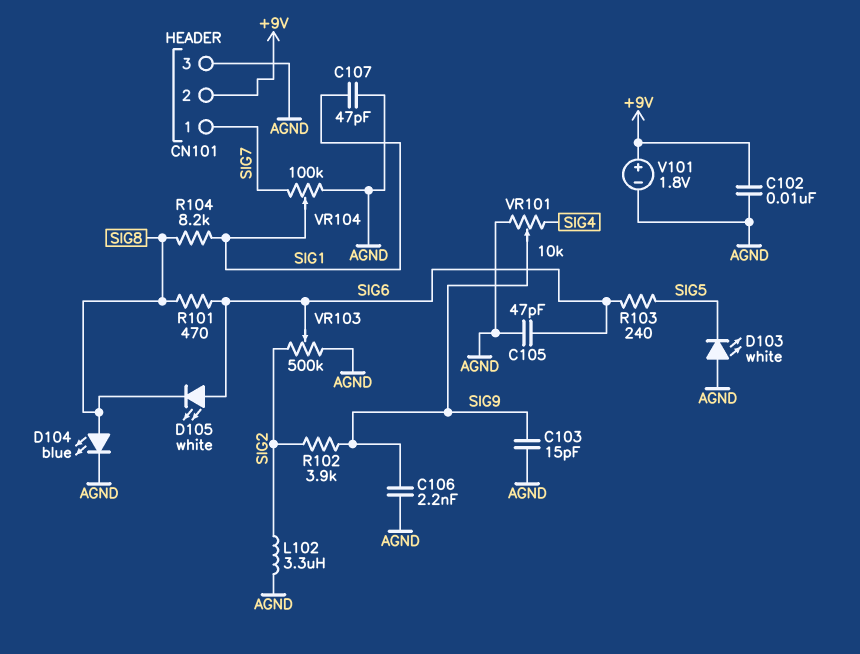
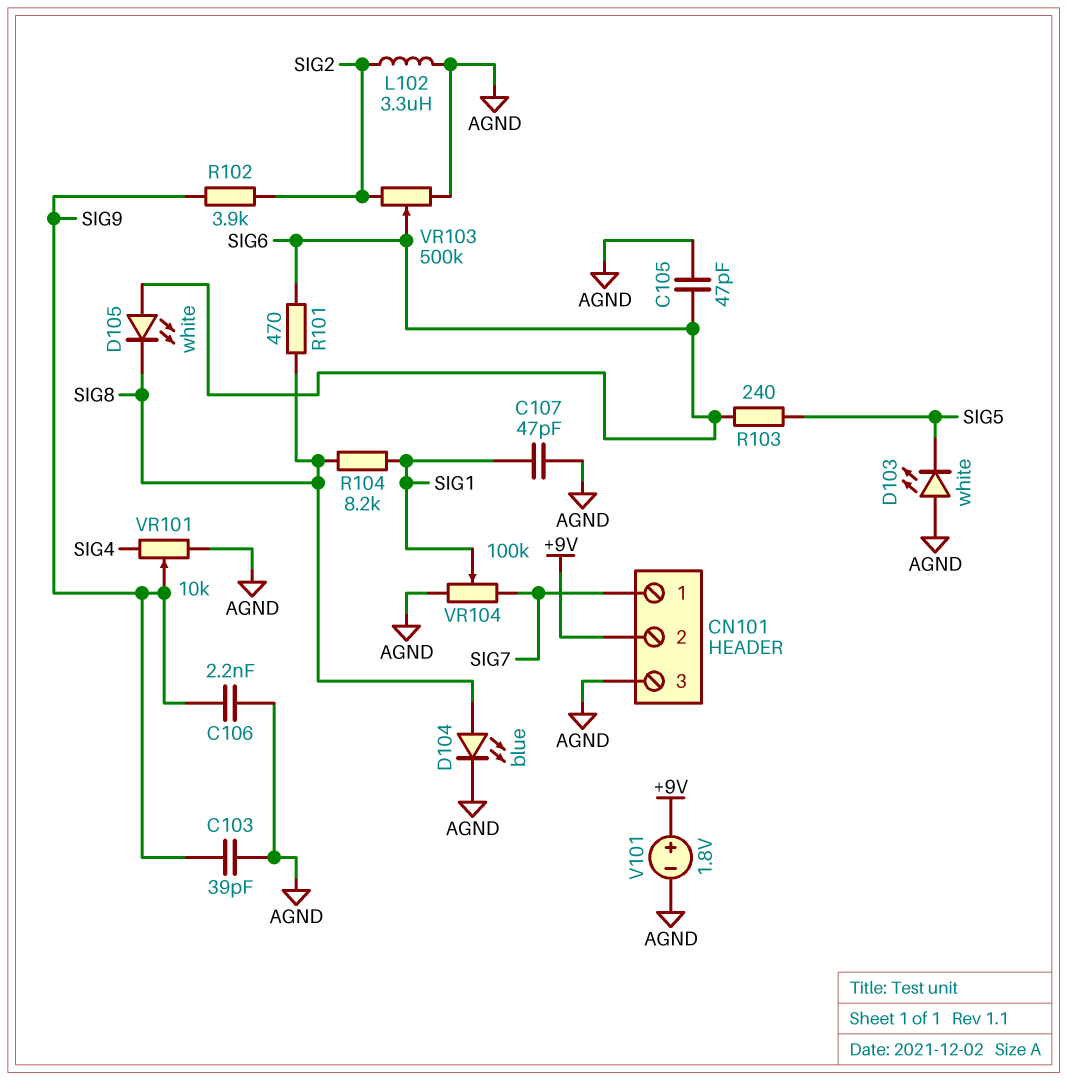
C102: 10nF (+9V, AGND) -> none
C103: 15pF (AGND, SIG9) -> 39pF (AGND, SIG9)

